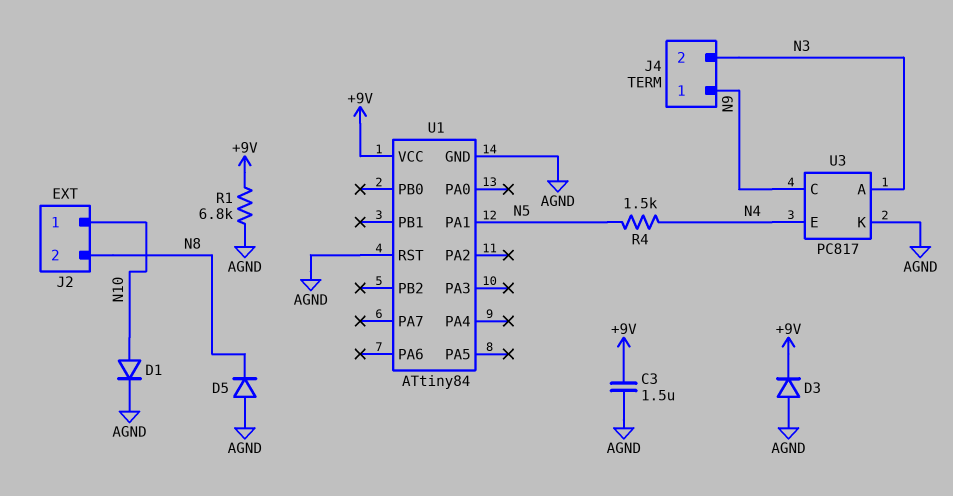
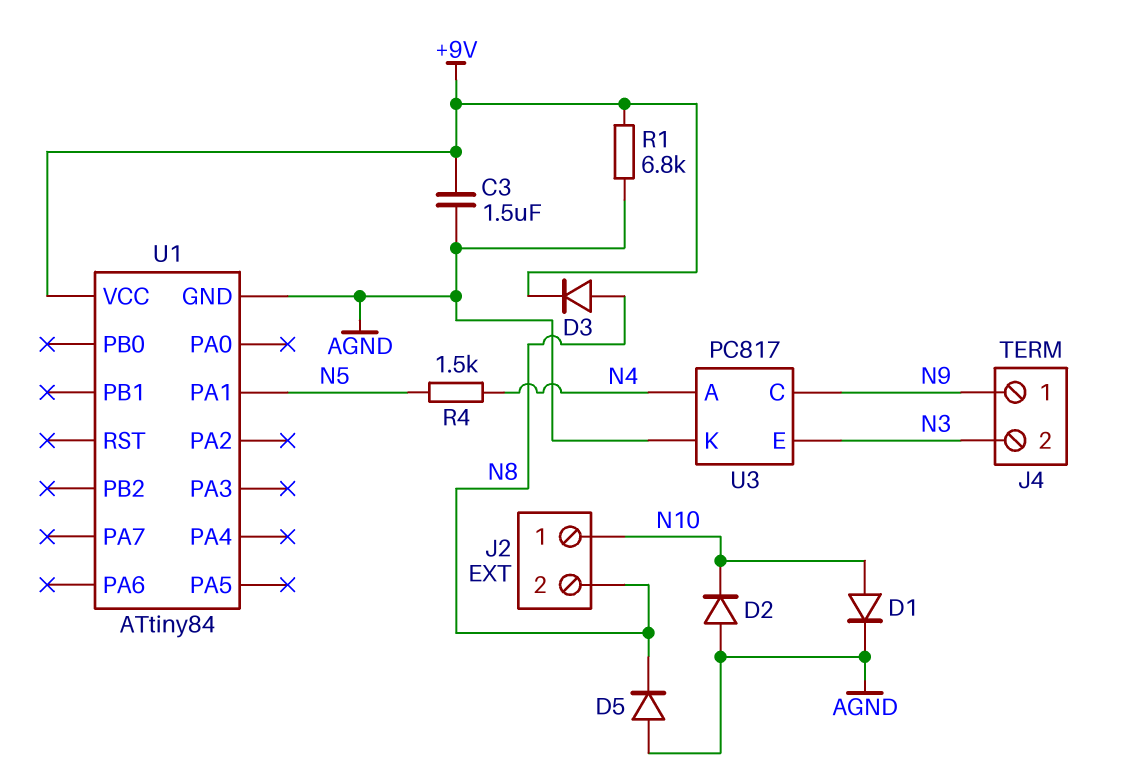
D2: none -> diode (A AGND, K N10)
D3: diode (A AGND, K +9V) -> diode (A N8, K +9V)
U1 pin RST: AGND -> none
U3 pin A: N3 -> N4
U3 pin E: N4 -> N3

